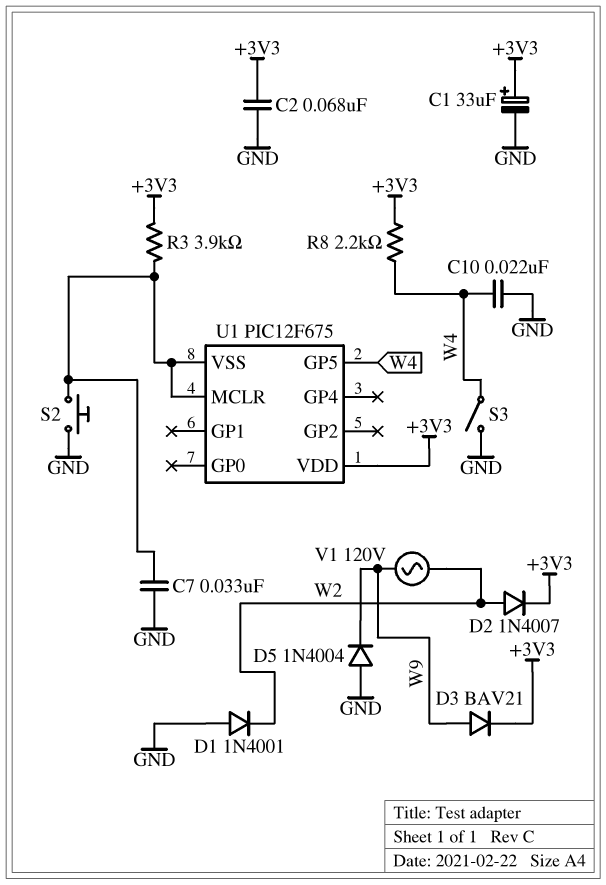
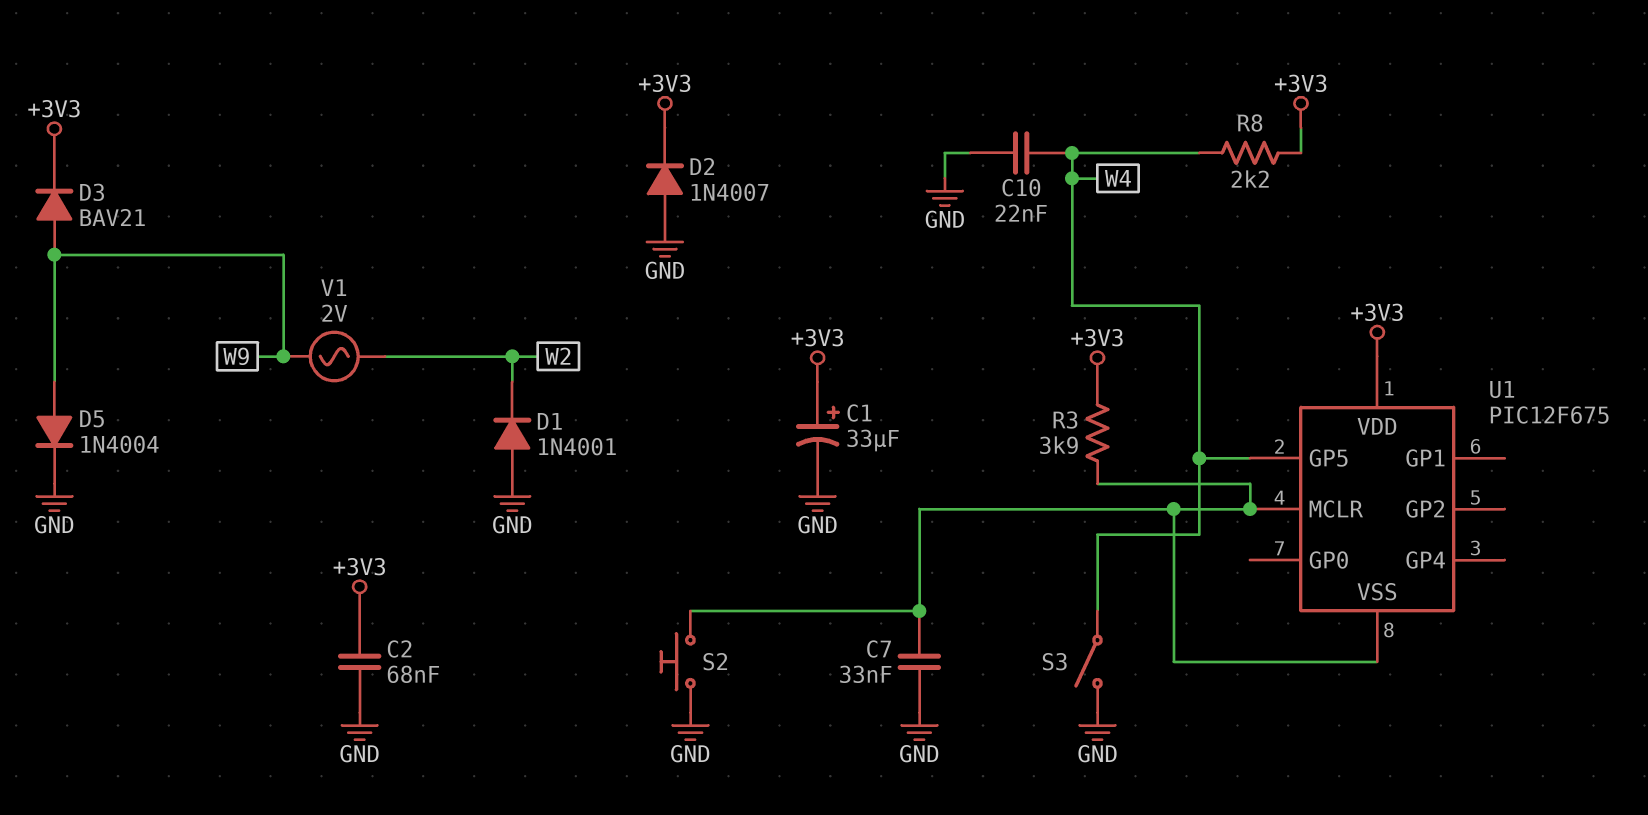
D2: diode 1N4007 (A W2, K +3V3) -> diode 1N4007 (A GND, K +3V3)
D5: diode 1N4004 (A GND, K W9) -> diode 1N4004 (A W9, K GND)
V1: AC 120V (W2, W9) -> AC 2V (W2, W9)

